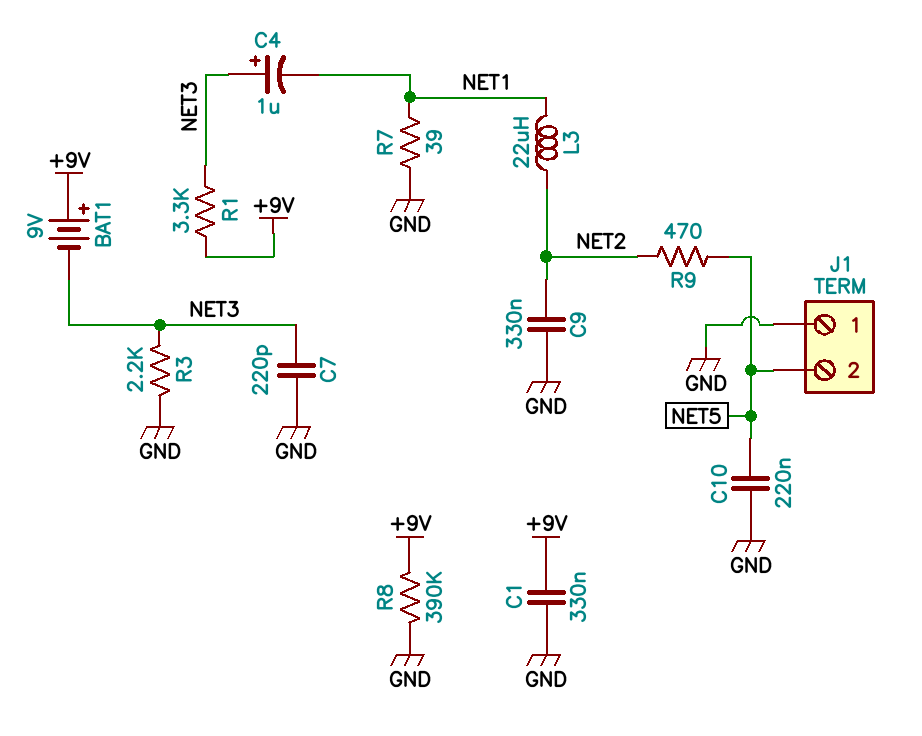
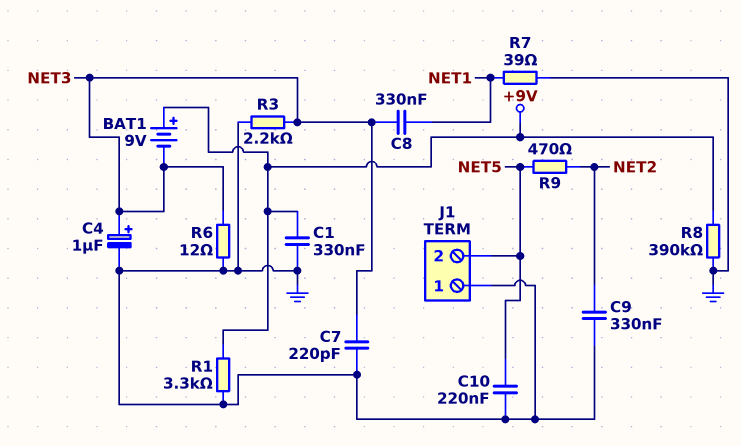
C4: 1uF (plus NET3, minus NET1) -> 1uF (plus NET3, minus GND)
C8: none -> 330nF (NET1, NET3)
L3: 22uH (NET1, NET2) -> none
R1: 3.3k (+9V, NET3) -> 3.3k (+9V, GND)
R6: none -> 12 (GND, NET3)

